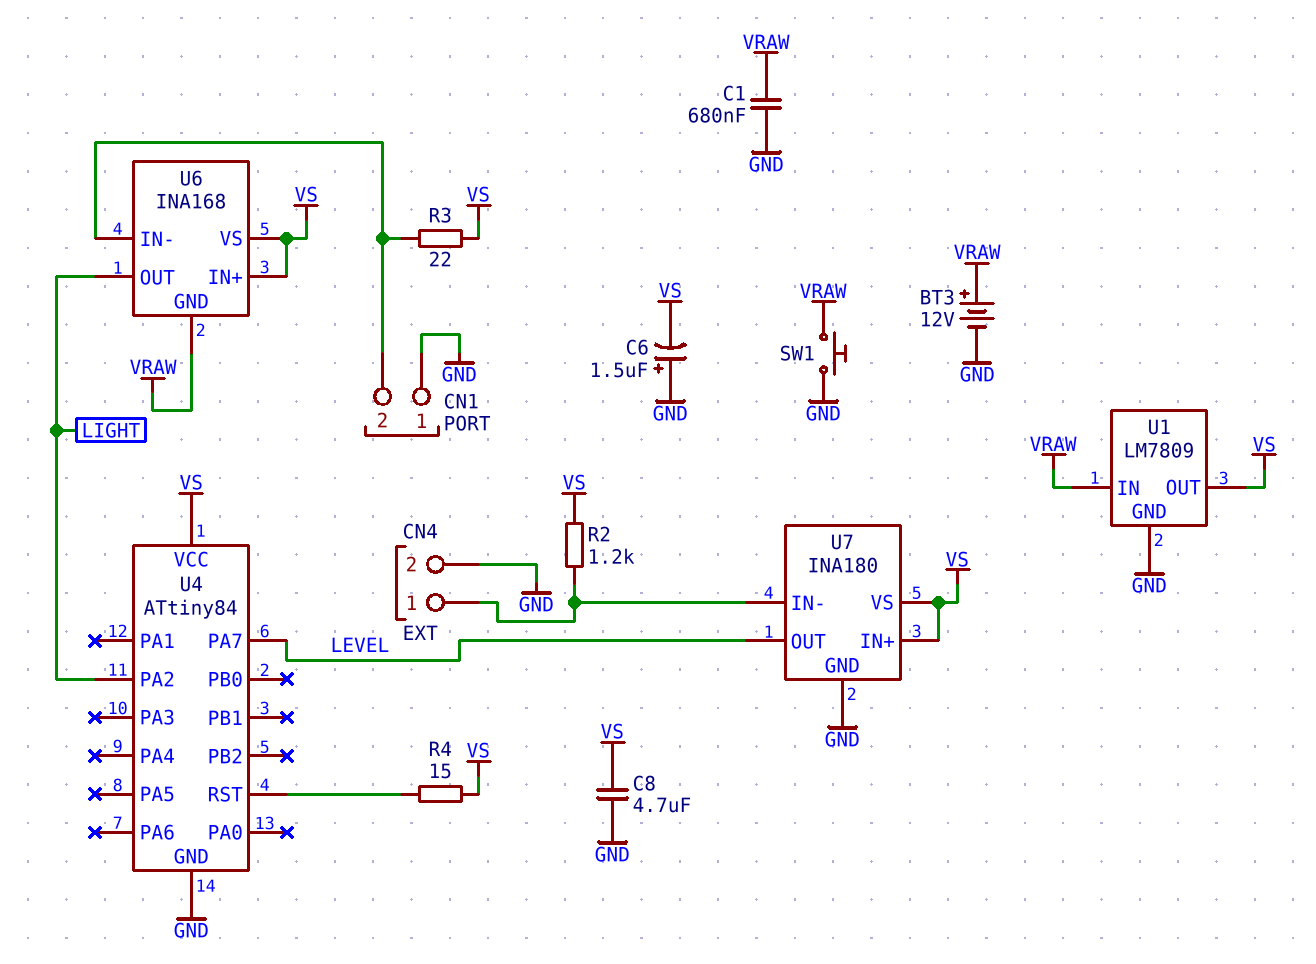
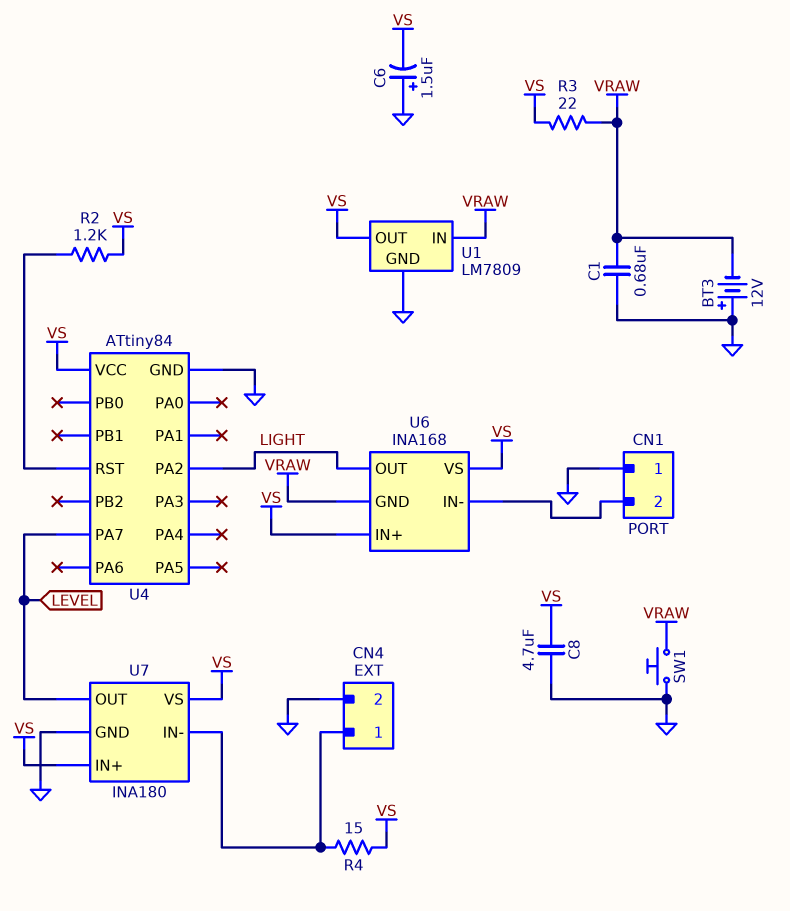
BT3: 12V (plus VRAW, minus GND) -> 12V (plus GND, minus VRAW)
R2: 1.2k (CN4/1, VS) -> 1.2k (U4/RST, VS)
R3: 22 (CN1/2, VS) -> 22 (VRAW, VS)
R4: 15 (U4/RST, VS) -> 15 (CN4/1, VS)

